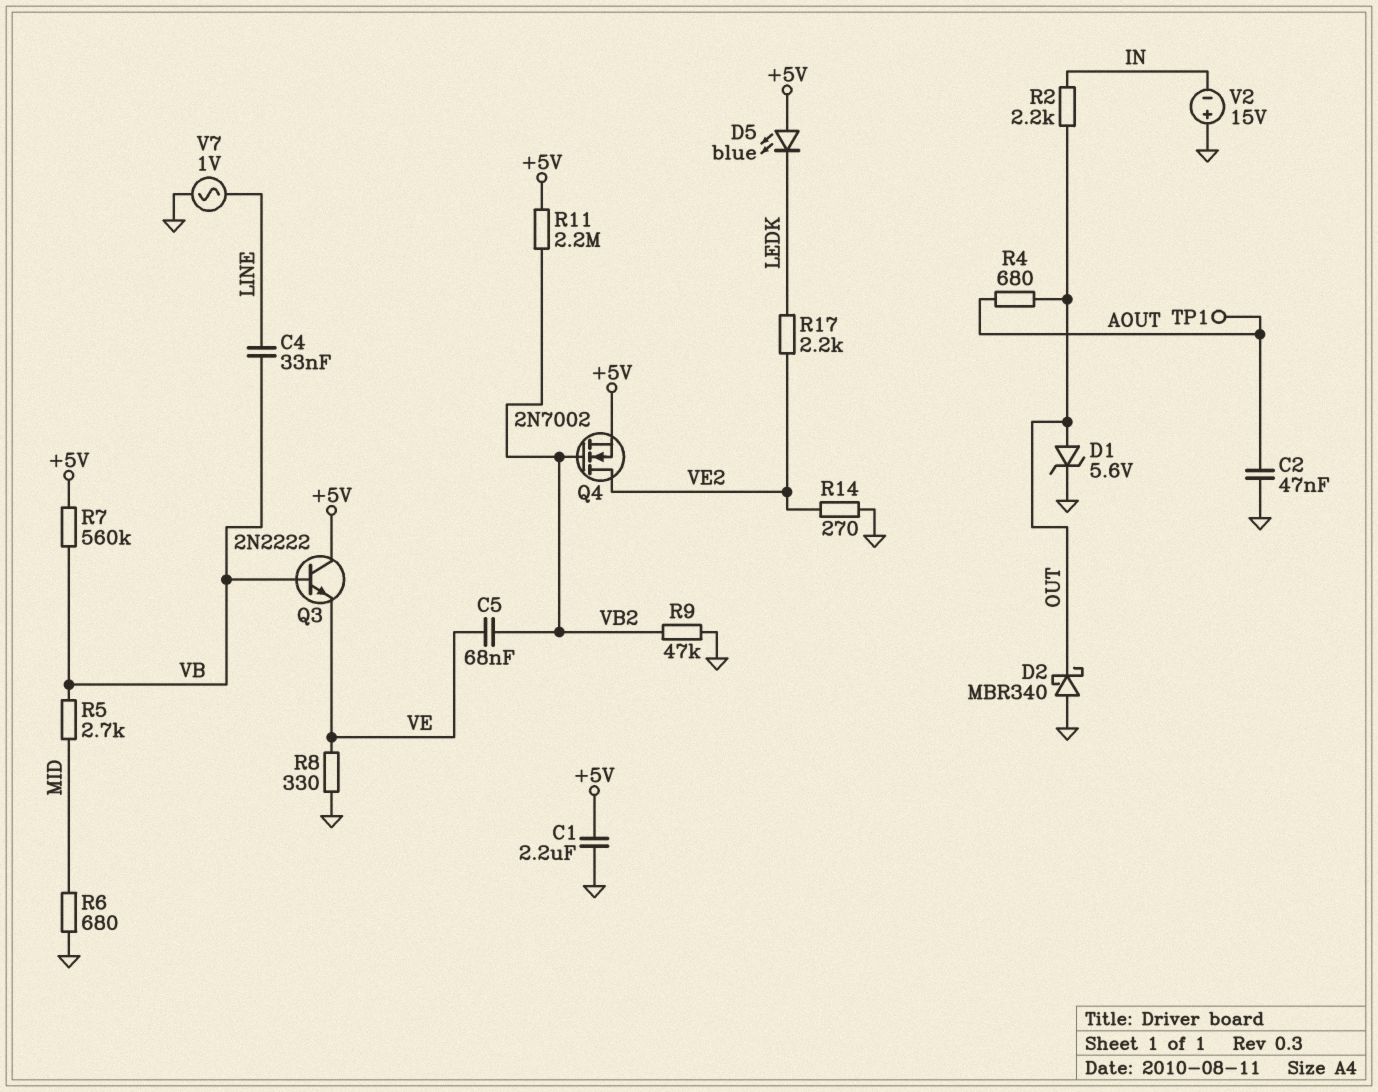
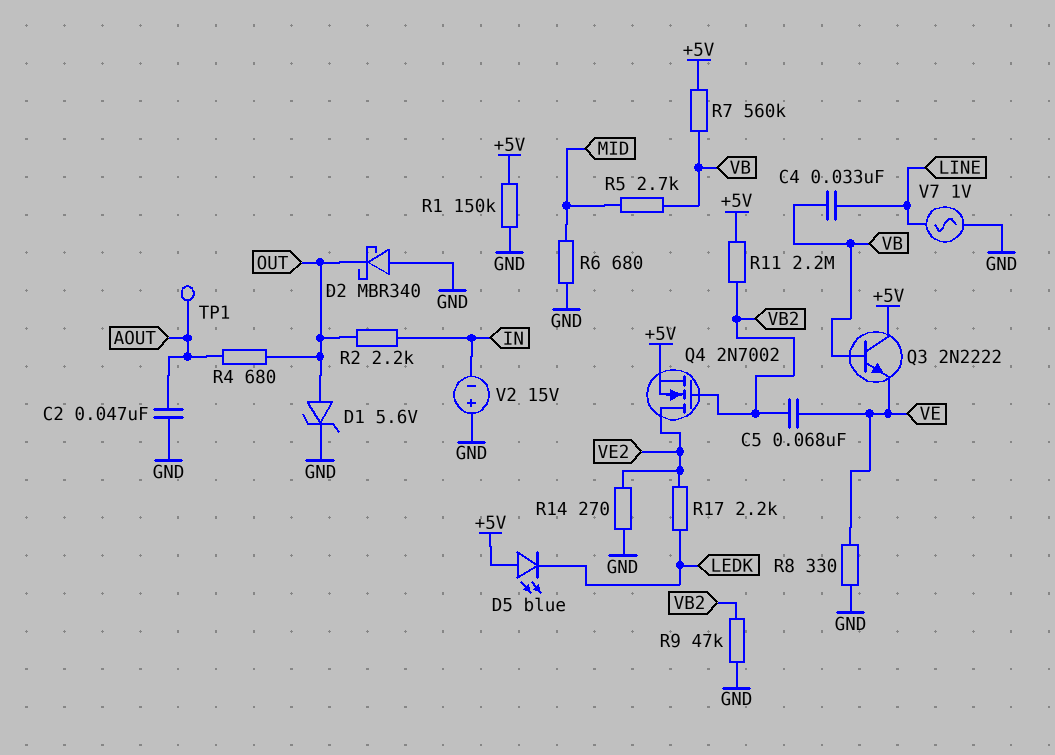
C1: 2.2uF (+5V, GND) -> none
R1: none -> 150k (+5V, GND)

